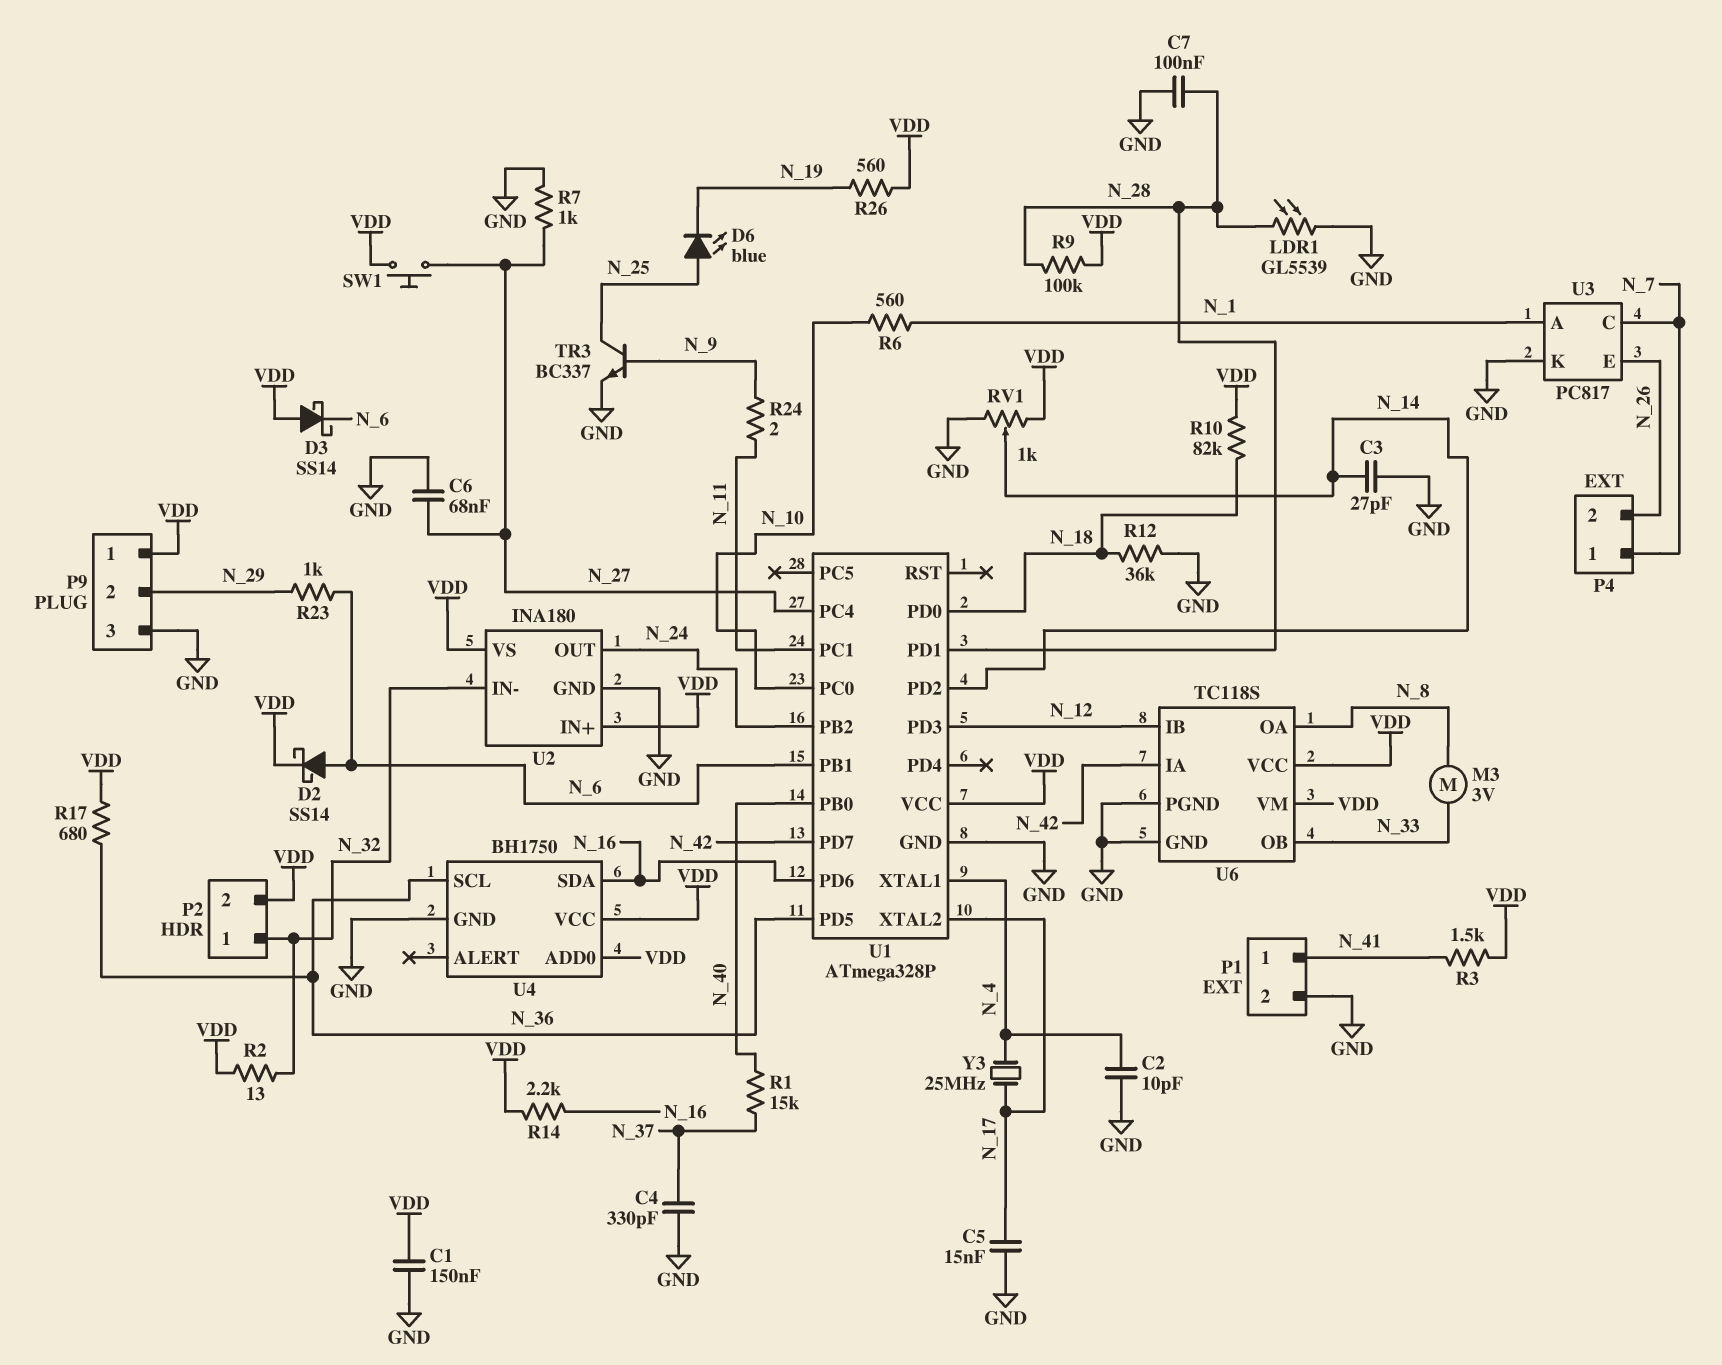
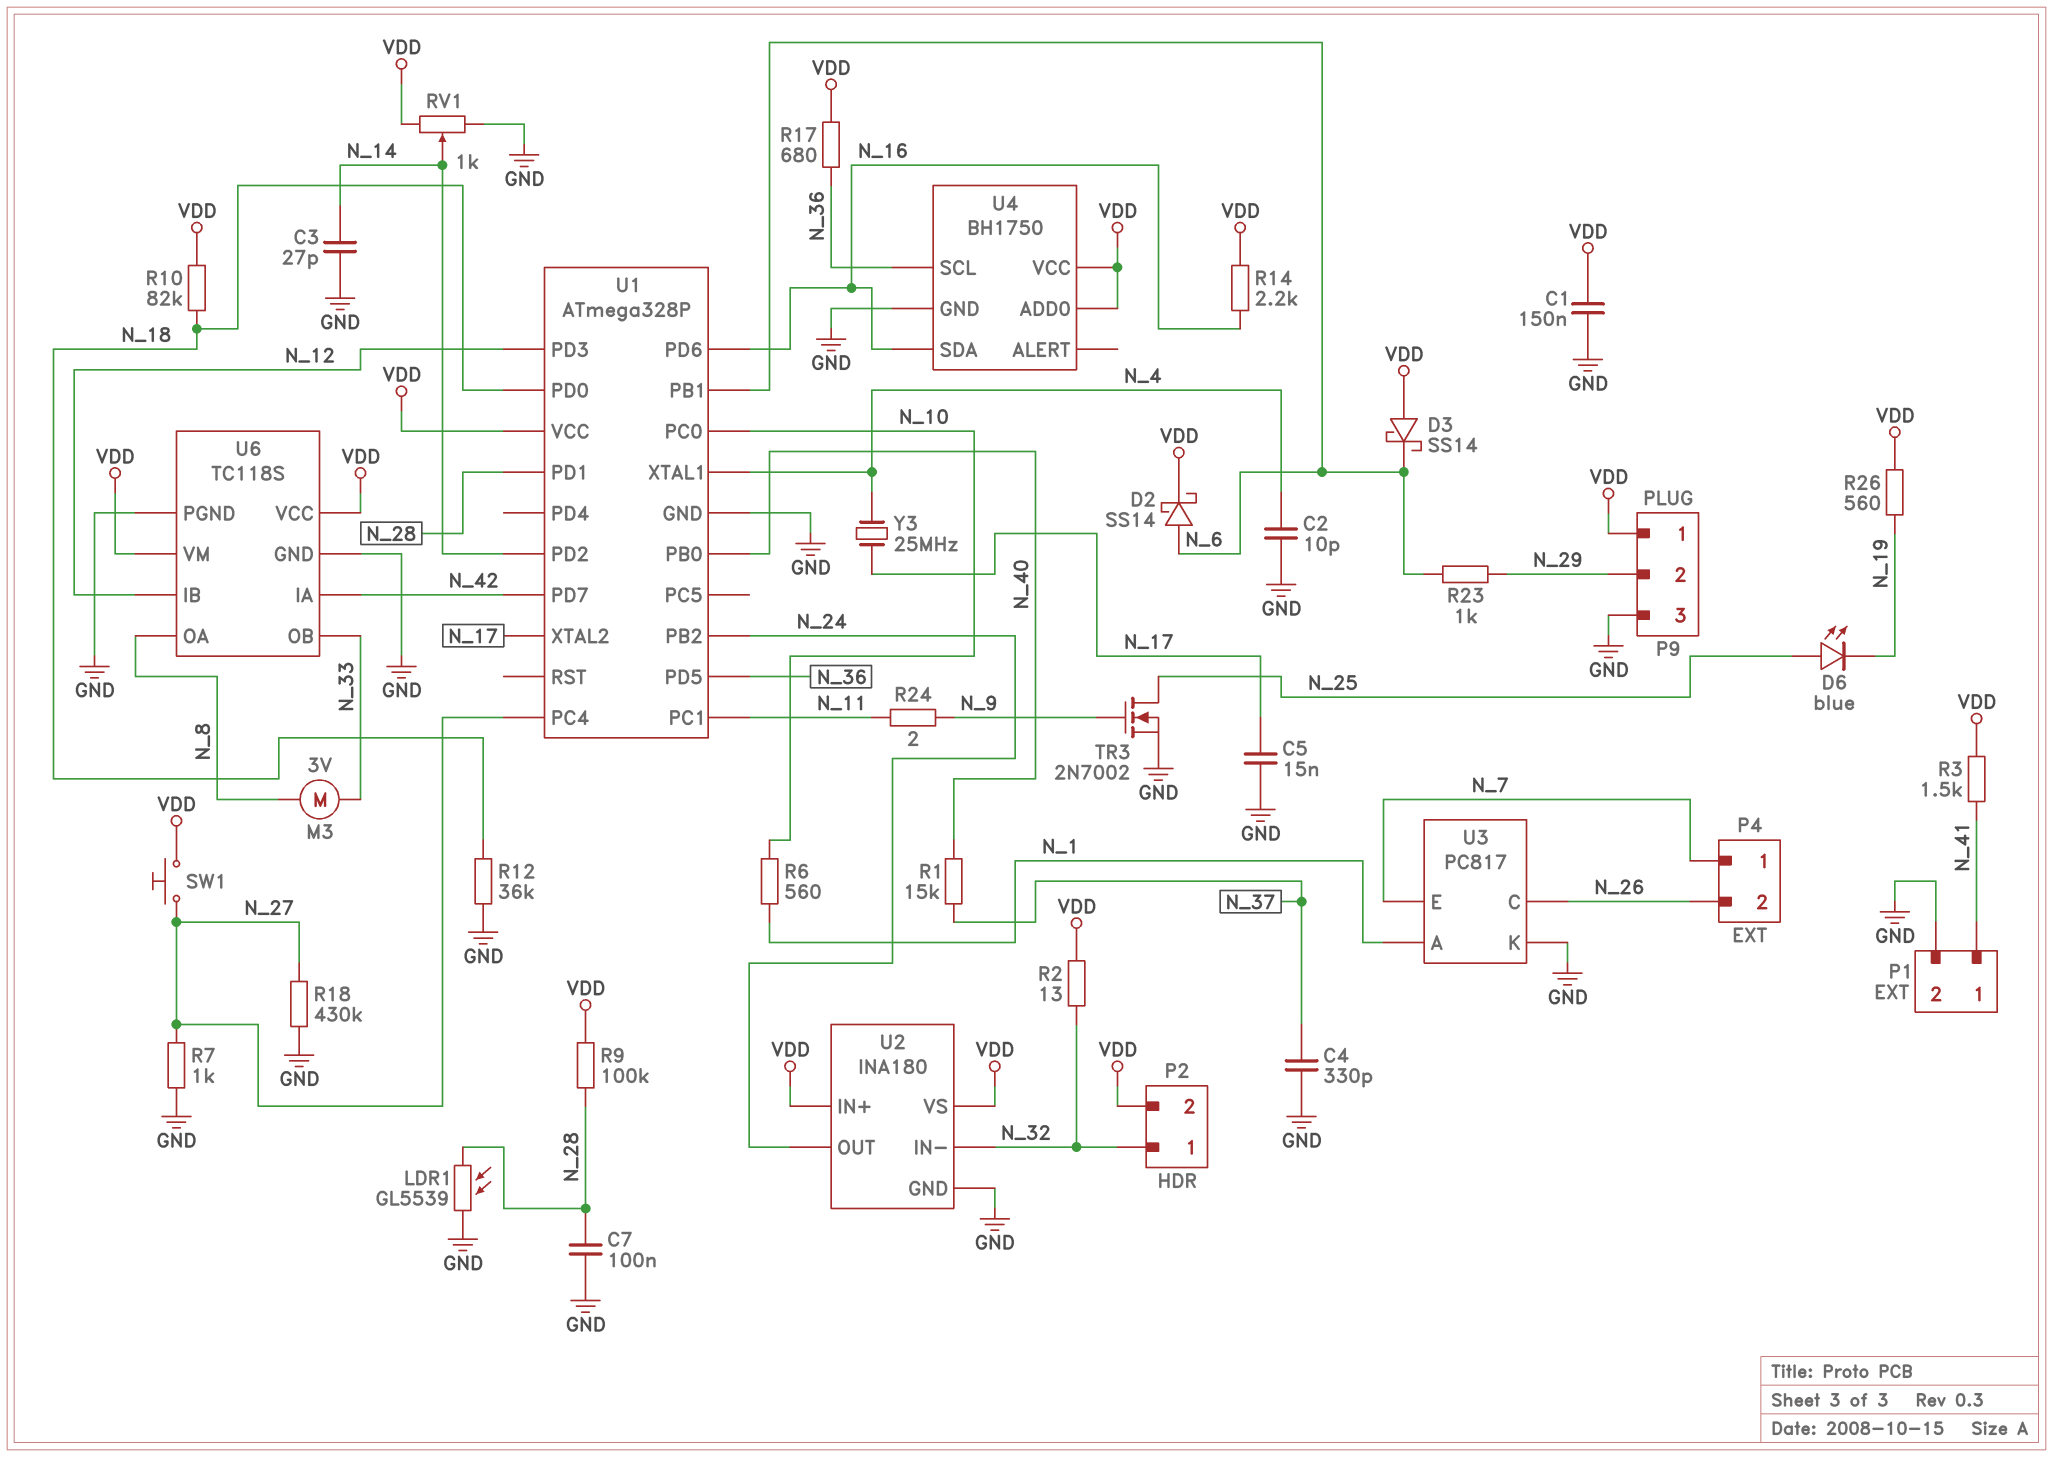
C6: 68nF (GND, N_27) -> none
R18: none -> 430k (GND, N_27)
TR3: NPN BC337 (B N_9, C N_25, E GND) -> NMOS 2N7002 (G N_9, D N_25, S GND)
U3 pin C: N_7 -> N_26
U3 pin E: N_26 -> N_7

